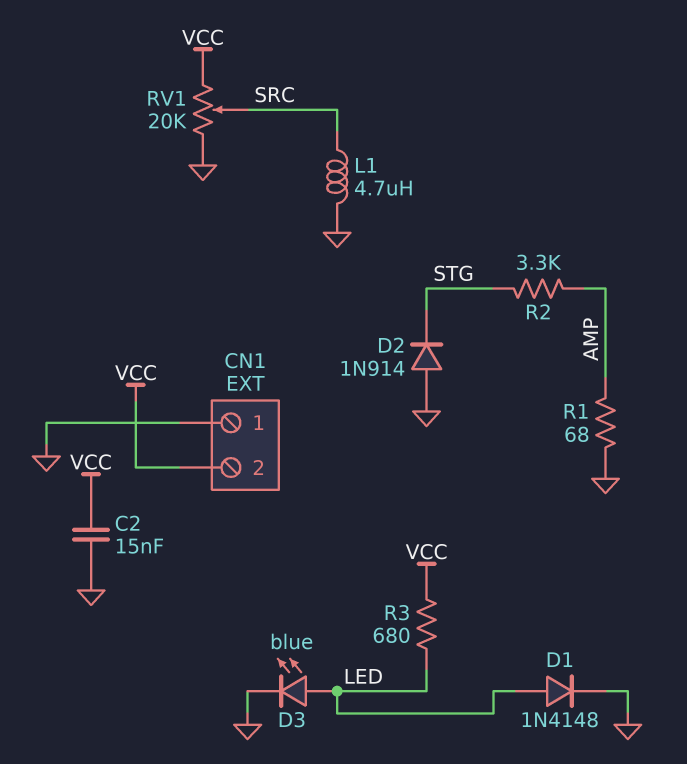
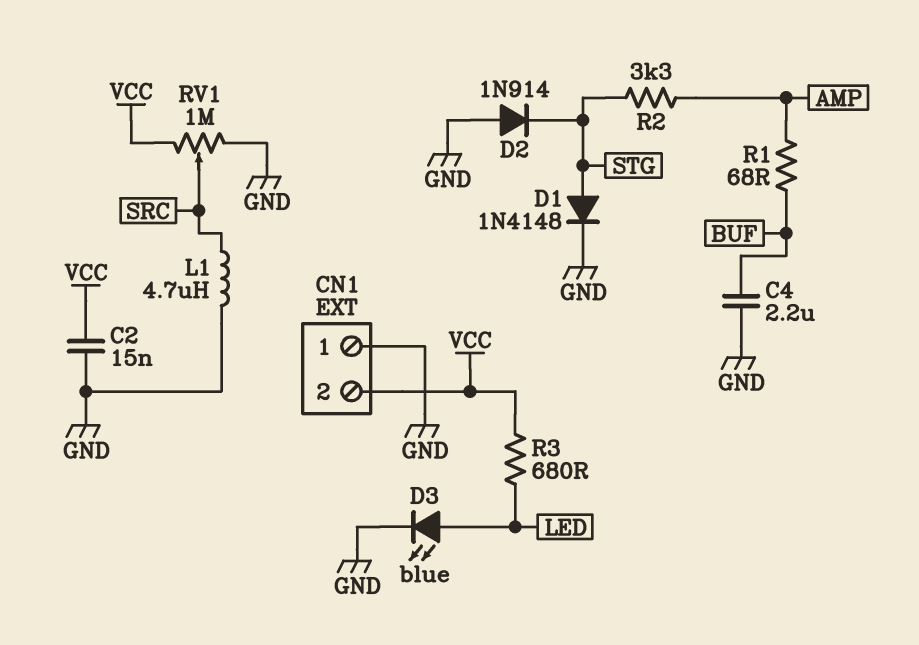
C4: none -> 2.2uF (BUF, GND)
D1: diode 1N4148 (A LED, K GND) -> diode 1N4148 (A STG, K GND)
R1: 68 (AMP, GND) -> 68 (AMP, BUF)
RV1: 20k (GND, VCC, wiper SRC) -> 1M (GND, VCC, wiper SRC)

